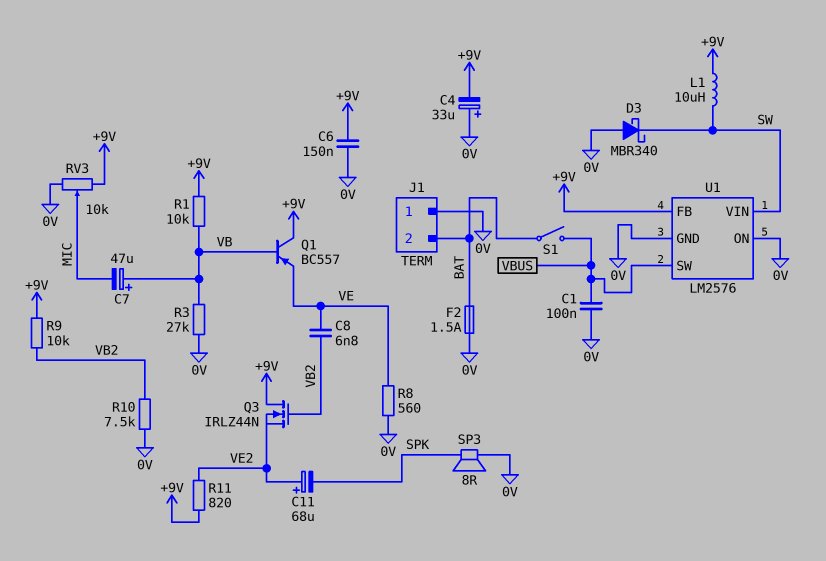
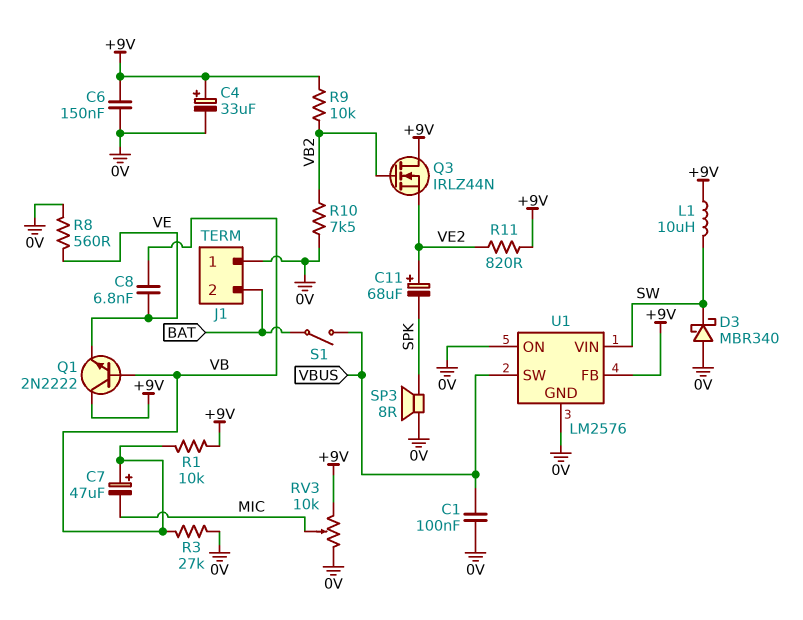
C4: 33uF (plus 0V, minus +9V) -> 33uF (plus +9V, minus 0V)
C8: 6.8nF (VB2, VE) -> 6.8nF (VB, VE)
F2: 1.5A (0V, BAT) -> none
Q1: PNP BC557 (B VB, C +9V, E VE) -> NPN 2N2222 (B VB, C +9V, E VE)

